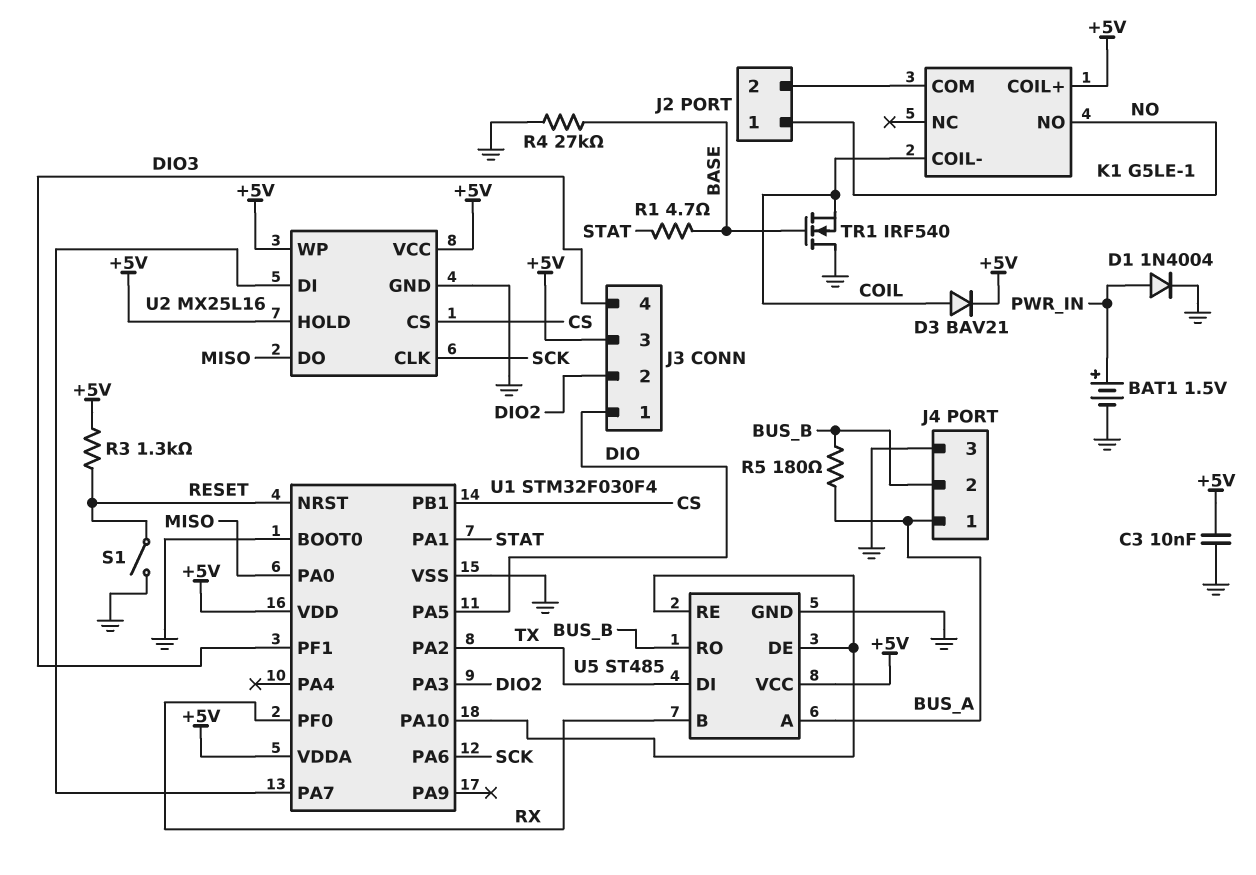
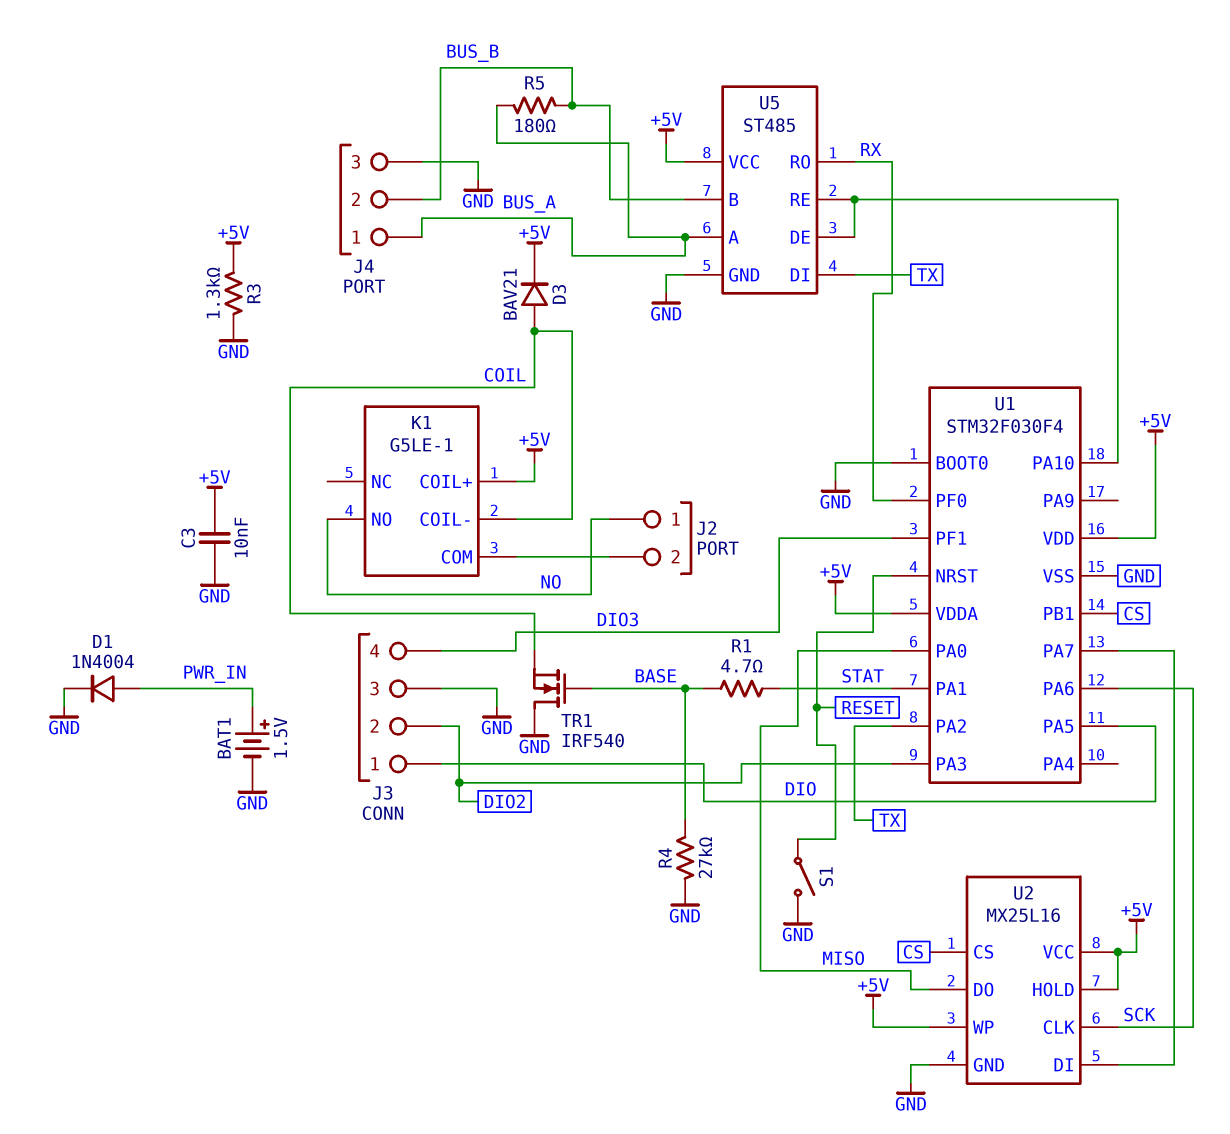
J3 pin 3: +5V -> GND
R3: 1.3k (+5V, RESET) -> 1.3k (+5V, GND)
U5 pin B: RX -> BUS_B
U5 pin RO: BUS_B -> RX

